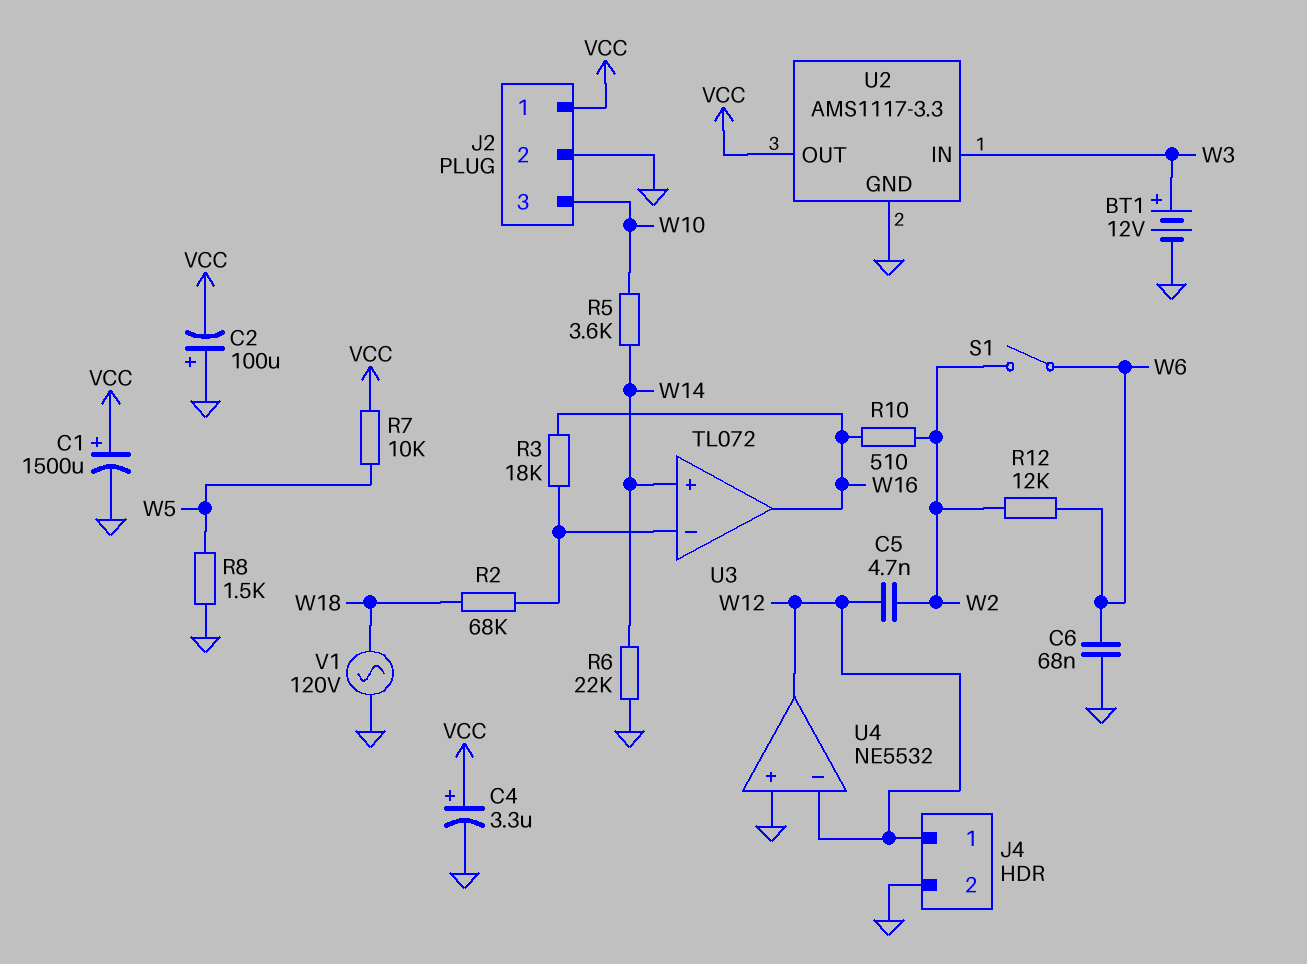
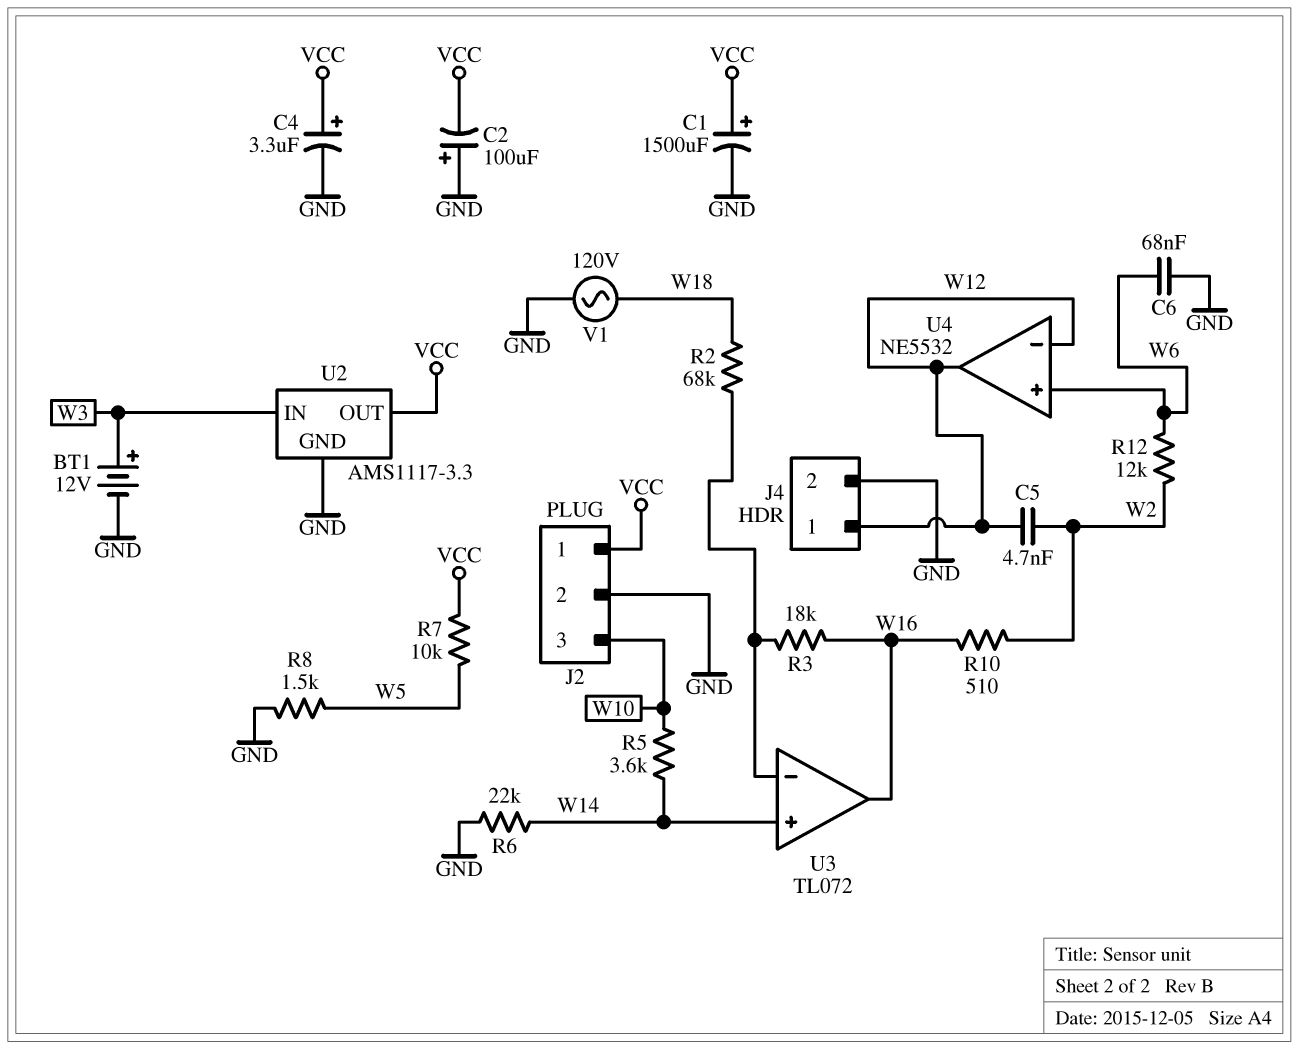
S1: switch (W2, W6) -> none
U4 pin in+: GND -> W6

